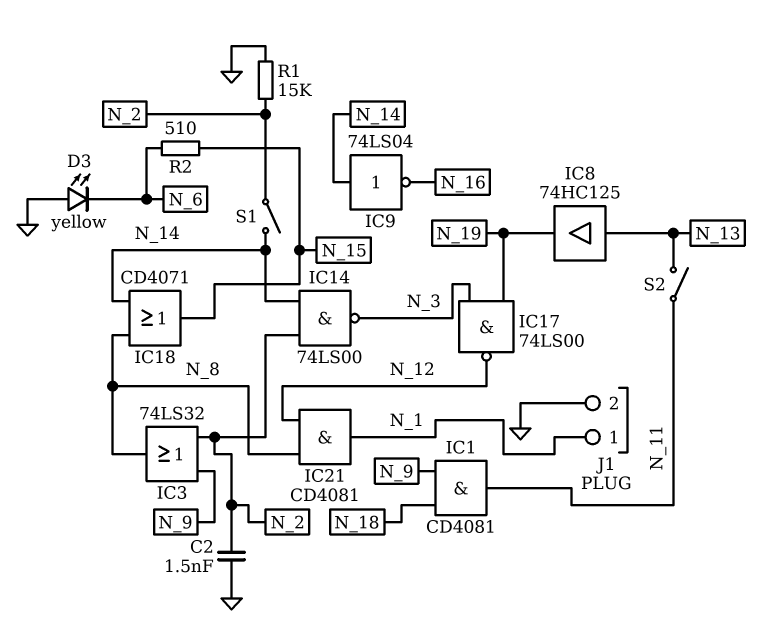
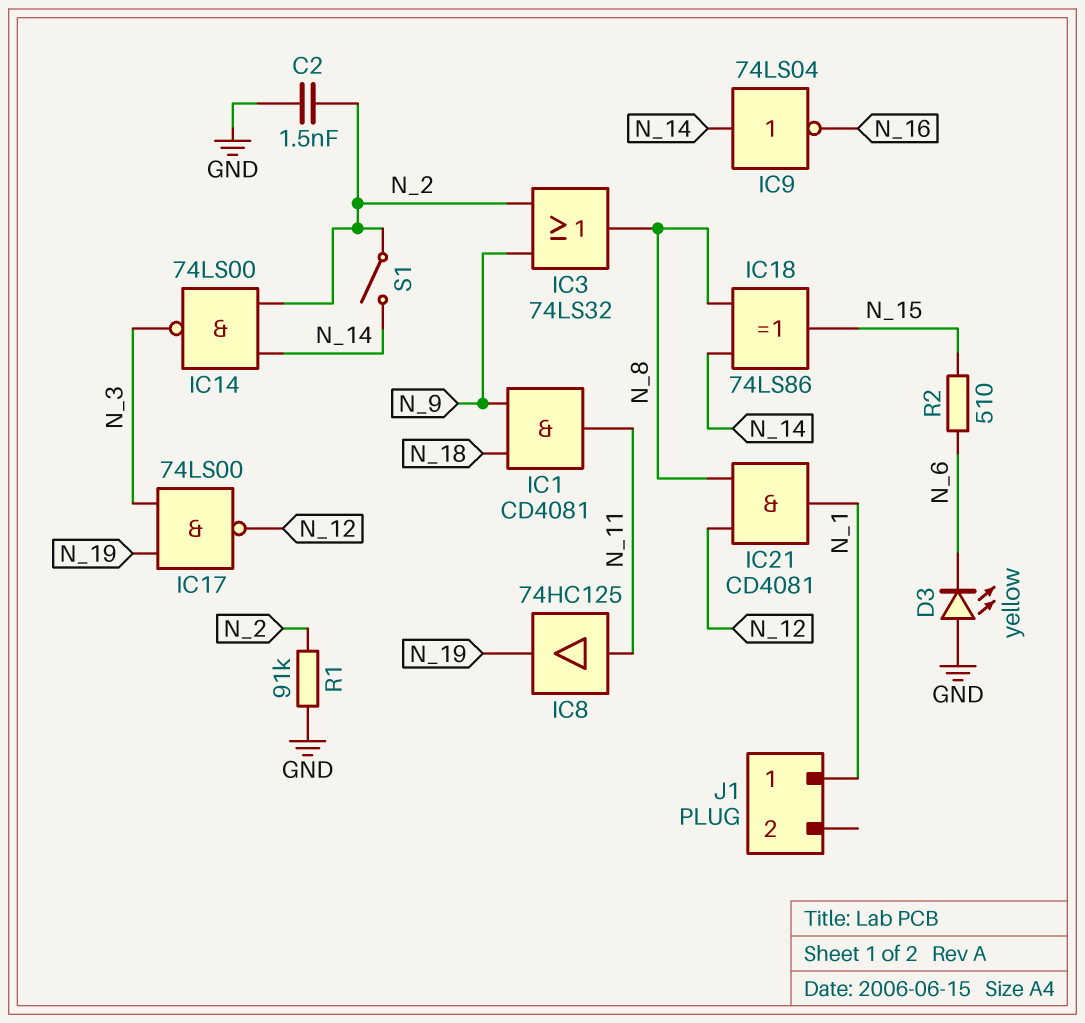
IC8: buffer 74HC125 (in N_13, out N_19) -> buffer 74HC125 (in N_11, out N_19)
IC18: OR CD4071 (in N_8, in N_14, out N_15) -> XOR 74LS86 (in N_8, in N_14, out N_15)
J1 pin 2: GND -> none
R1: 15k (GND, N_2) -> 91k (GND, N_2)
S2: switch (N_11, N_13) -> none

